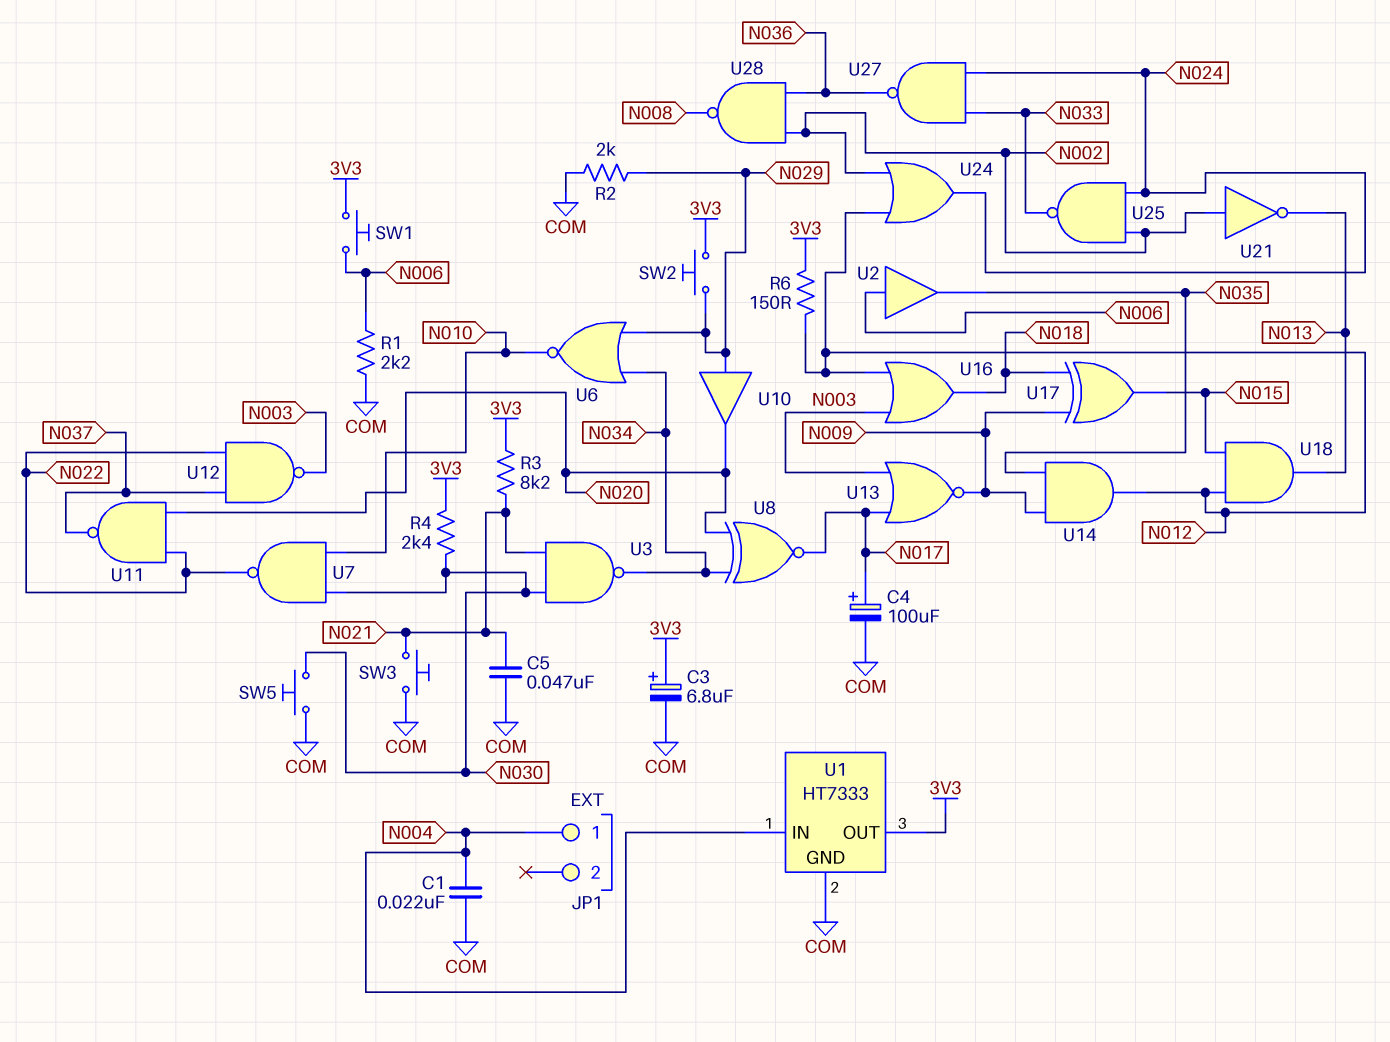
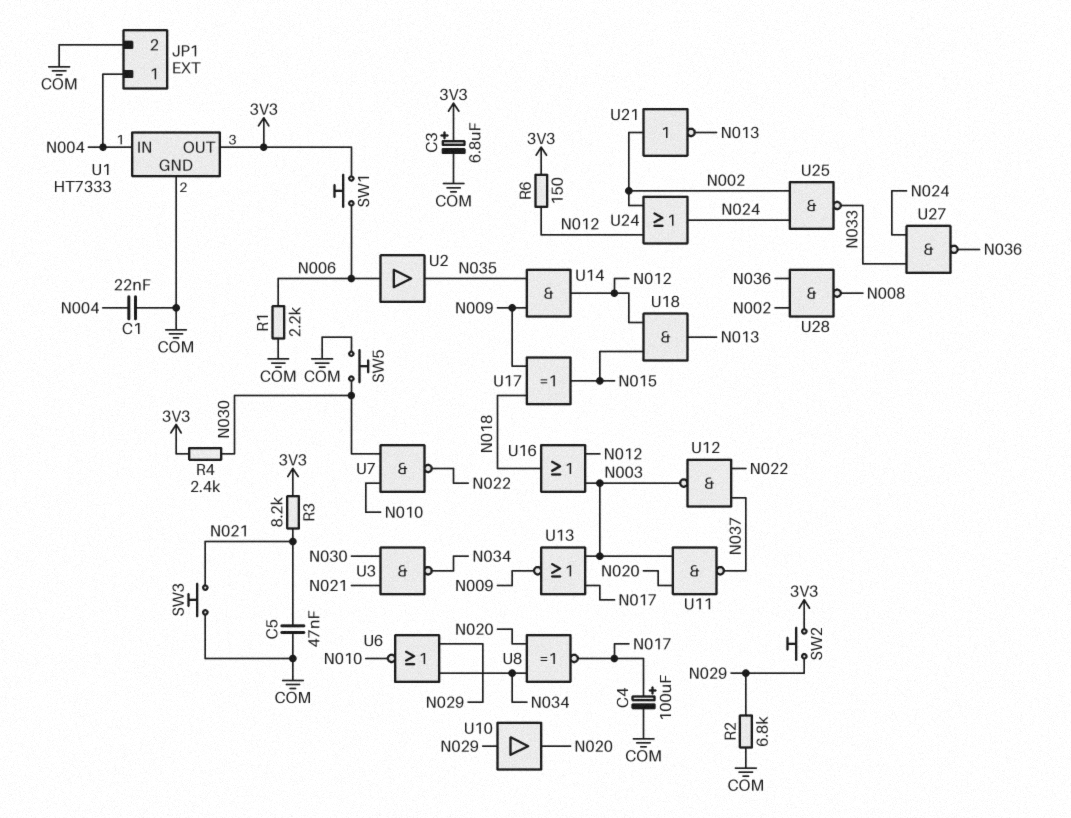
JP1 pin 2: none -> COM
R2: 2k (COM, N029) -> 6.8k (COM, N029)
U11: NAND (in N020, in N022, out N037) -> NAND (in N003, in N020, out N037)

